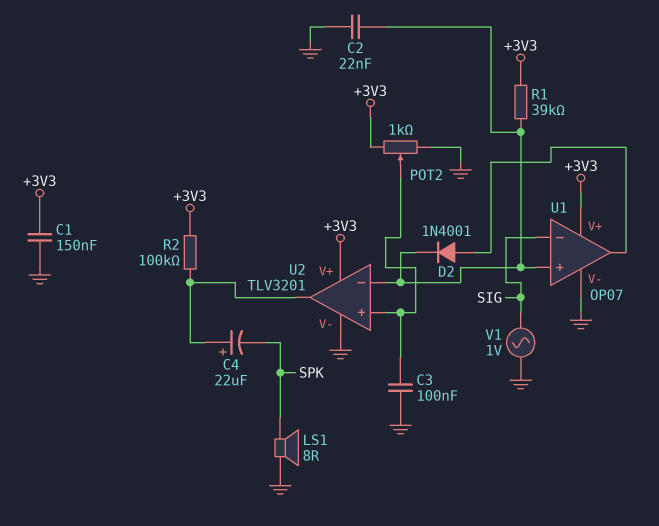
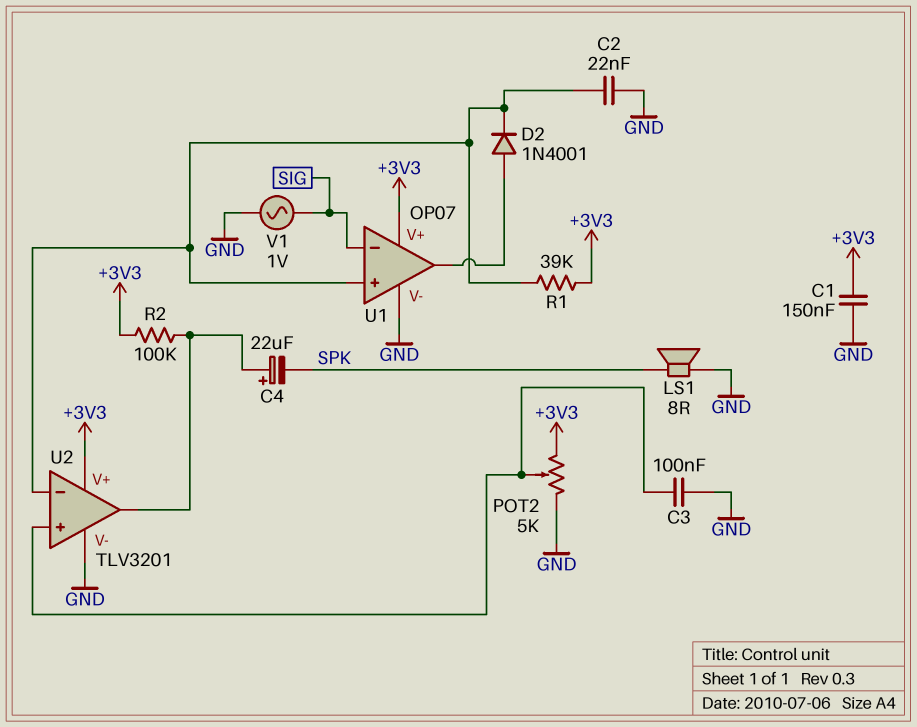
POT2: 1k (+3V3, GND, wiper U2/in+) -> 5k (+3V3, GND, wiper U2/in+)

